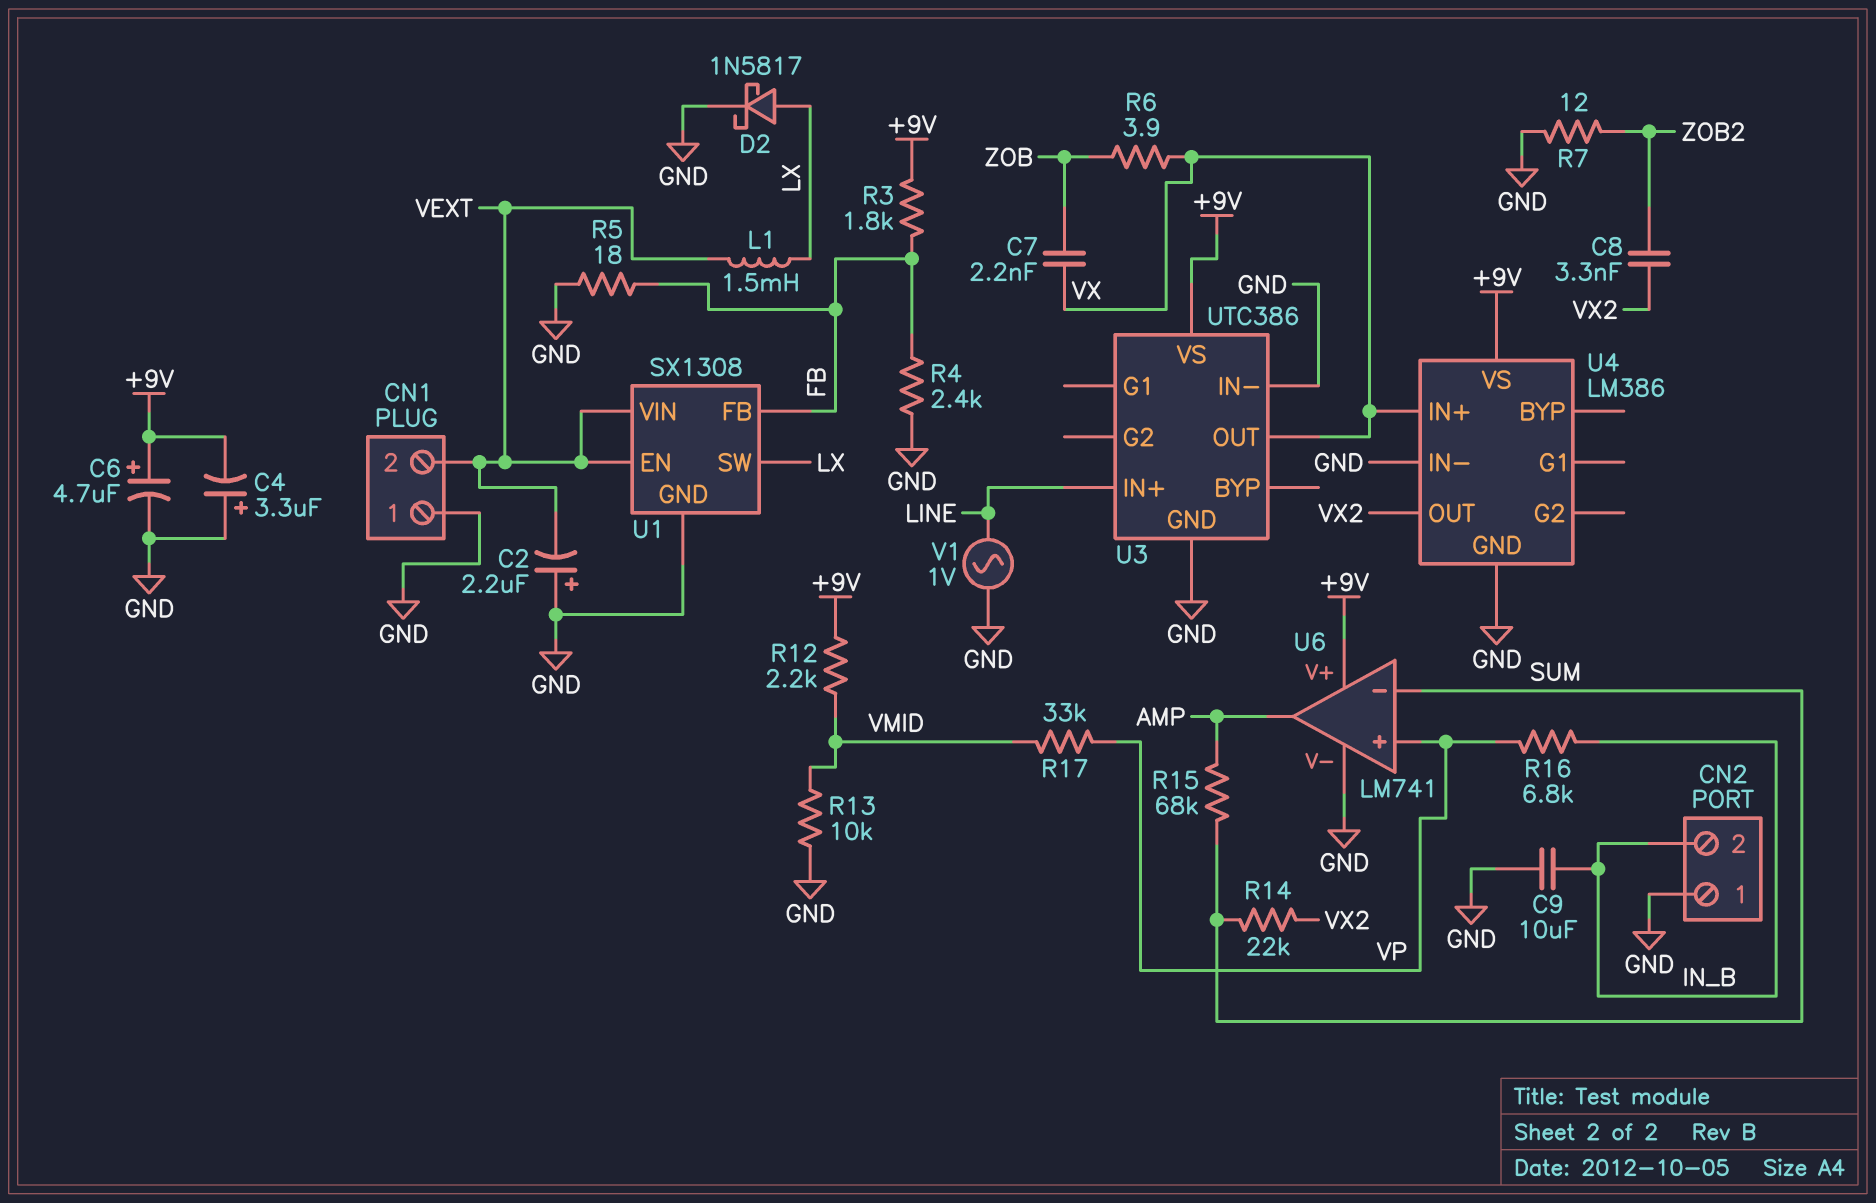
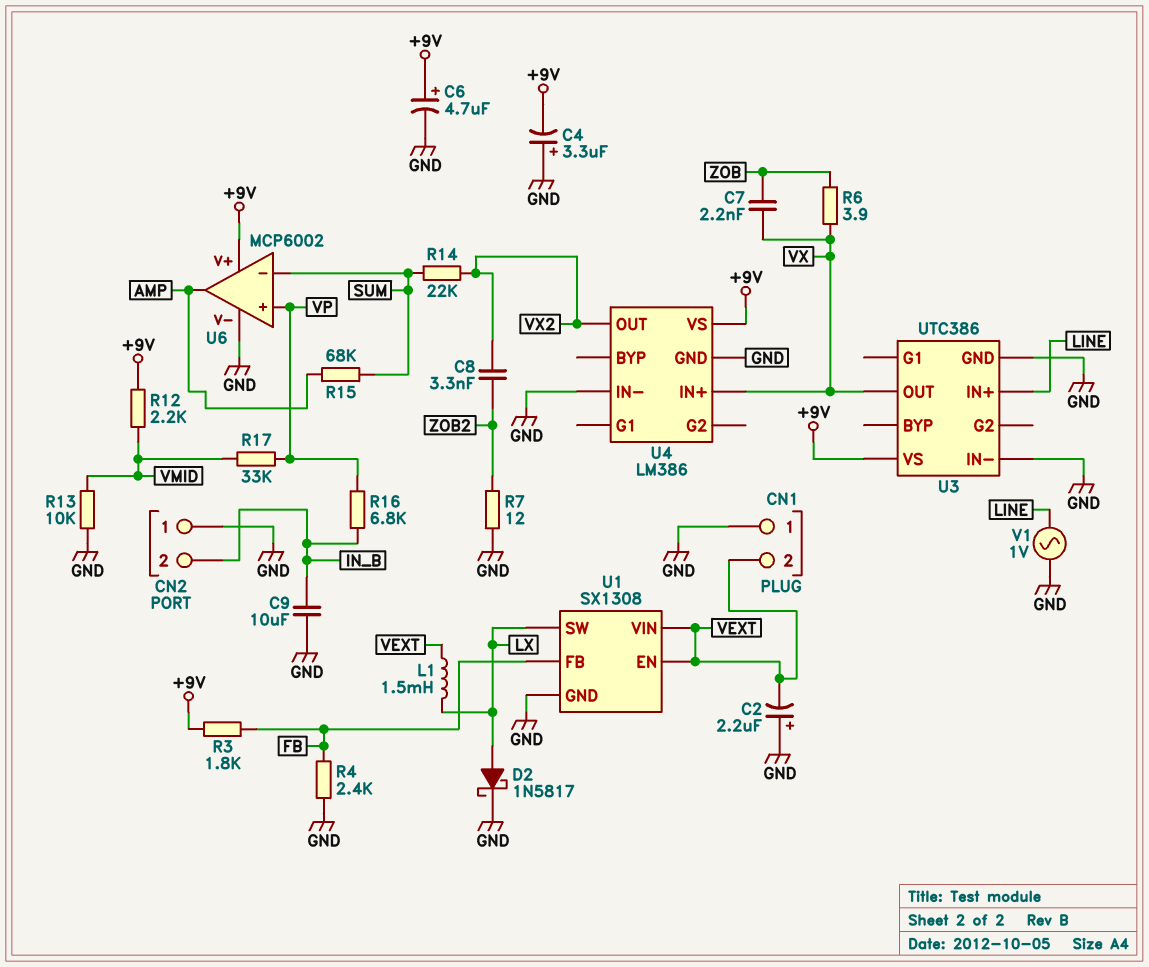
R5: 18 (FB, GND) -> none
U6: LM741 -> MCP6002

